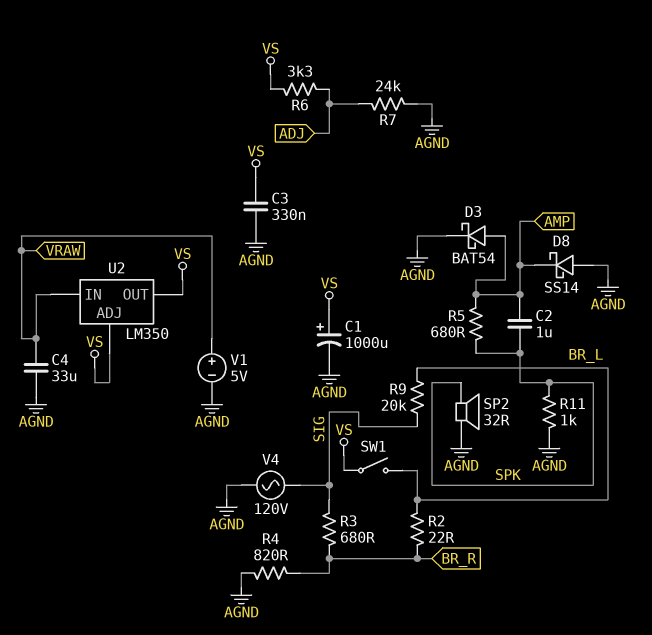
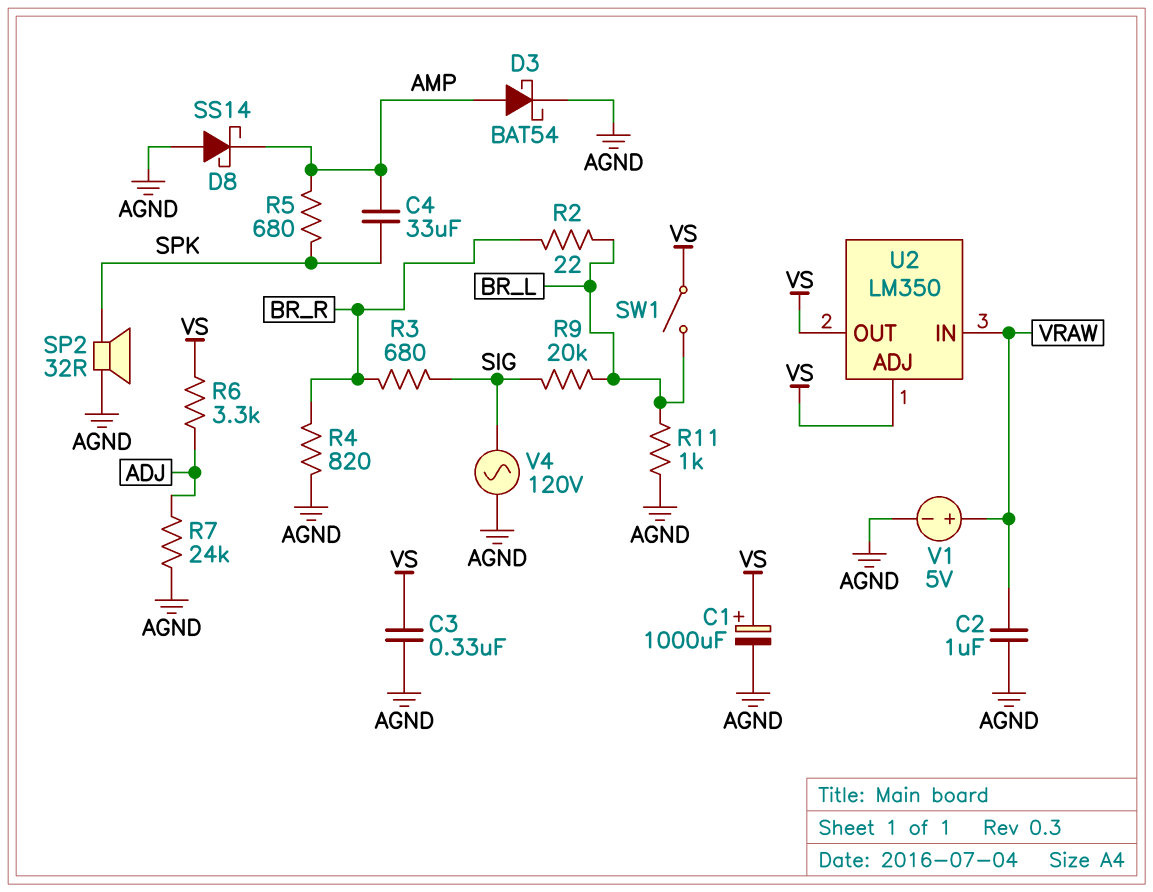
C2: 1uF (AMP, SPK) -> 1uF (AGND, VRAW)
C4: 33uF (AGND, VRAW) -> 33uF (AMP, SPK)
R11: 1k (AGND, SPK) -> 1k (AGND, BR_L)

